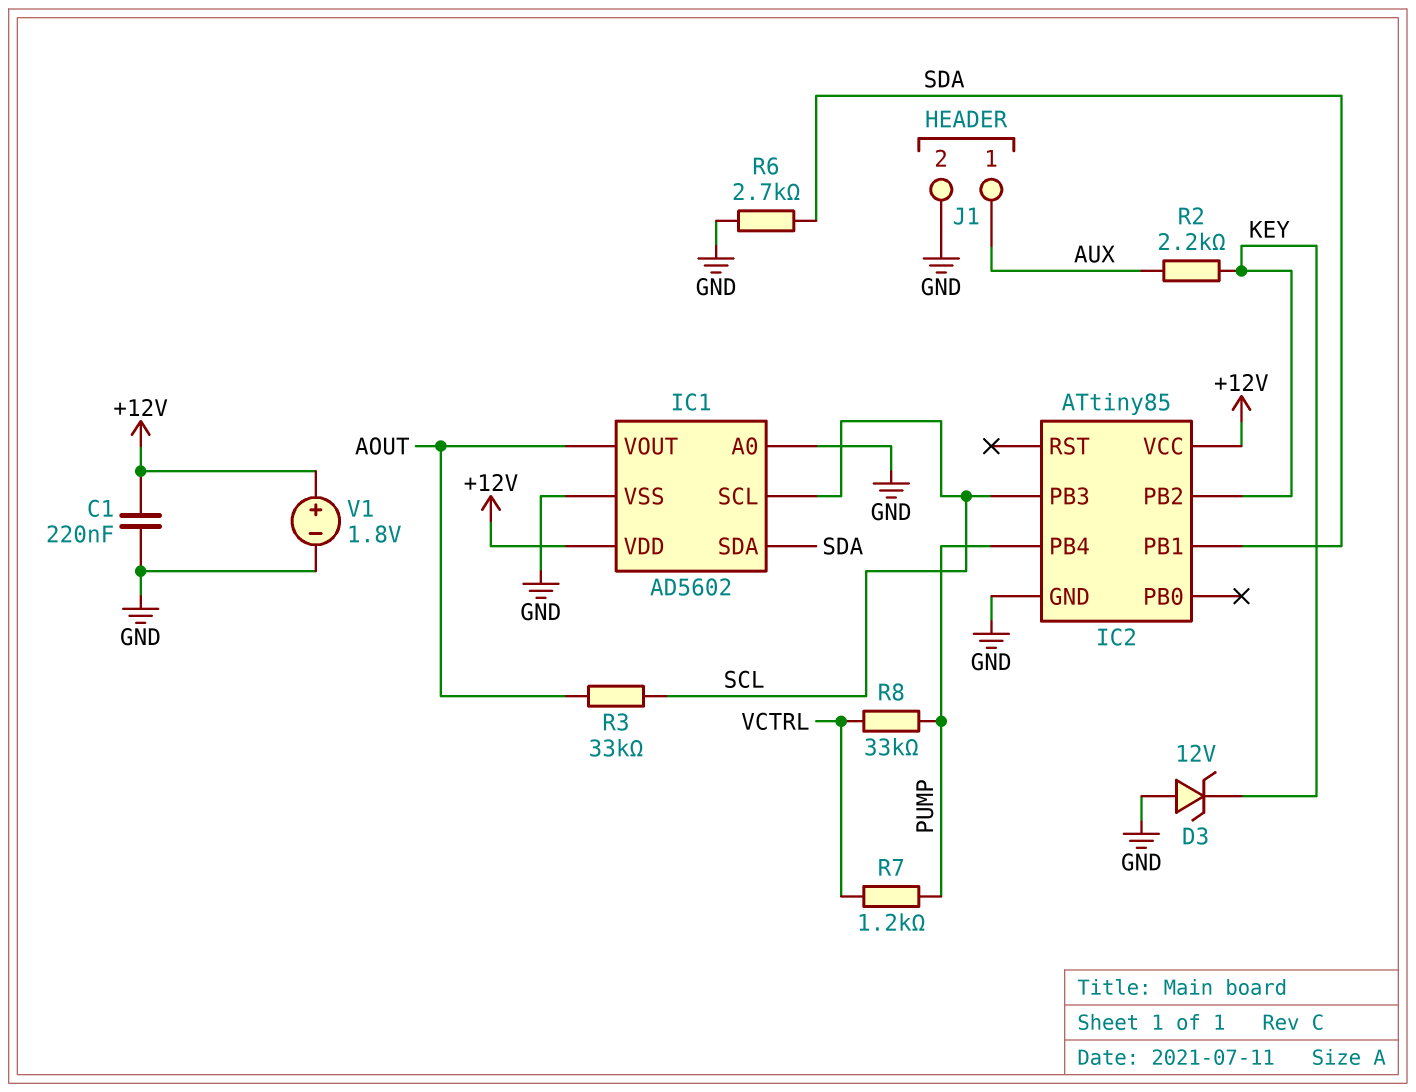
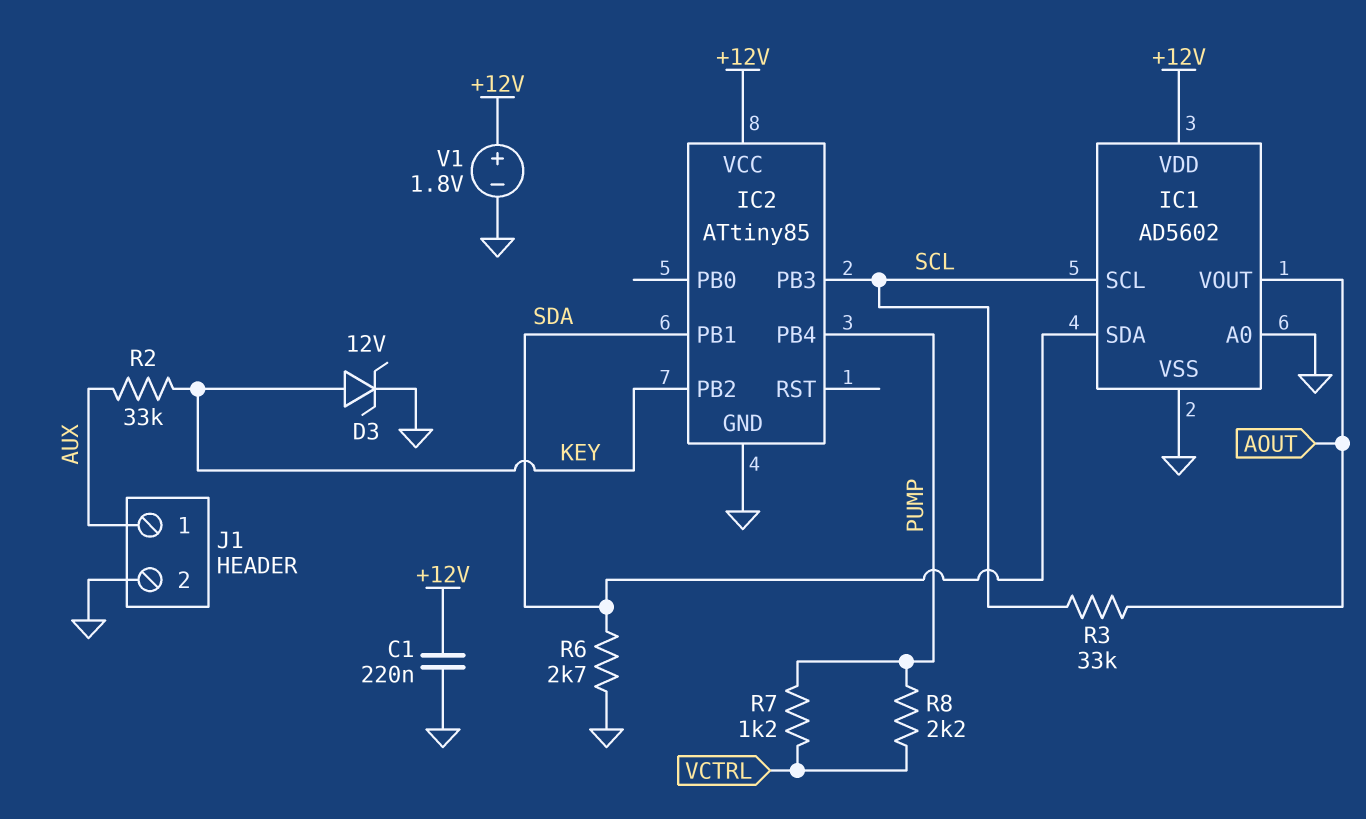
D3: zener 12V (A GND, K KEY) -> zener 12V (A KEY, K GND)
R2: 2.2k (AUX, KEY) -> 33k (AUX, KEY)
R8: 33k (PUMP, VCTRL) -> 2.2k (PUMP, VCTRL)

